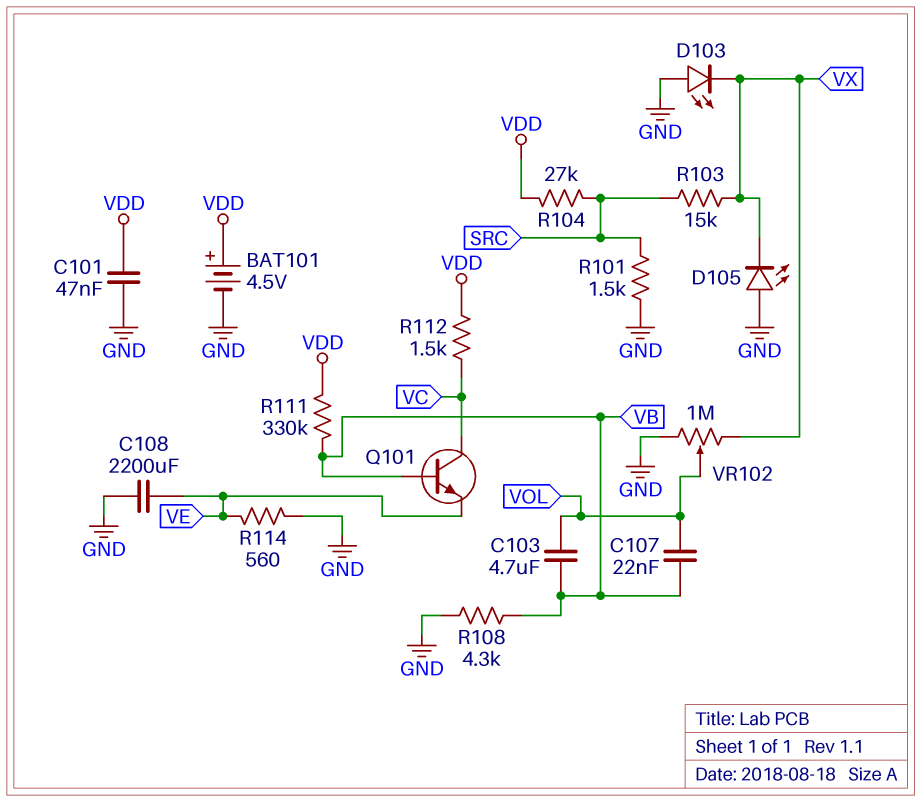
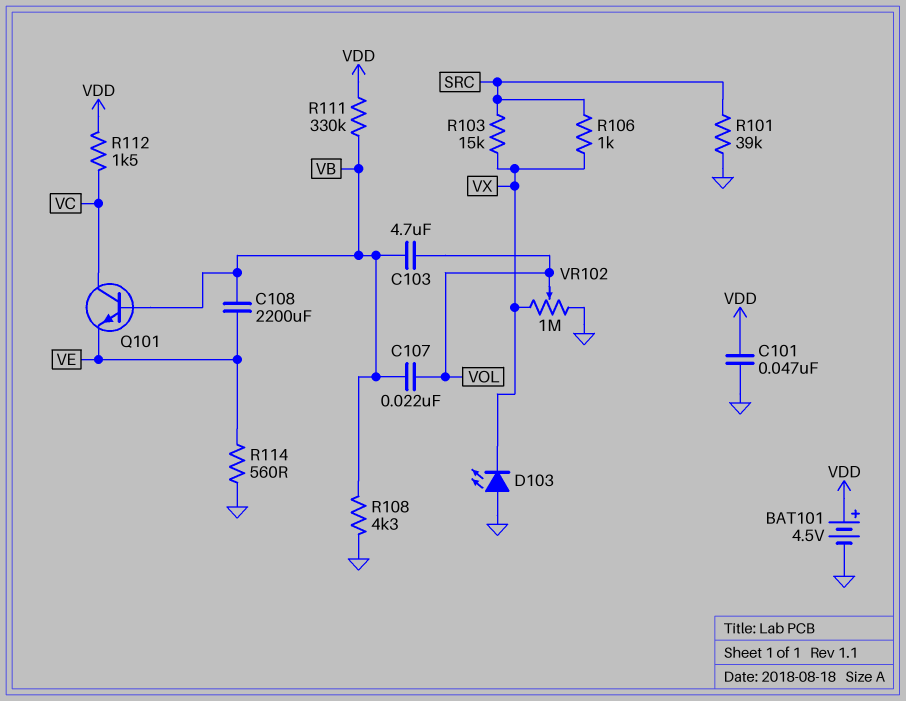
C108: 2200uF (GND, VE) -> 2200uF (VB, VE)
D105: LED (A GND, K VX) -> none
R101: 1.5k (GND, SRC) -> 39k (GND, SRC)
R104: 27k (SRC, VDD) -> none
R106: none -> 1k (SRC, VX)

